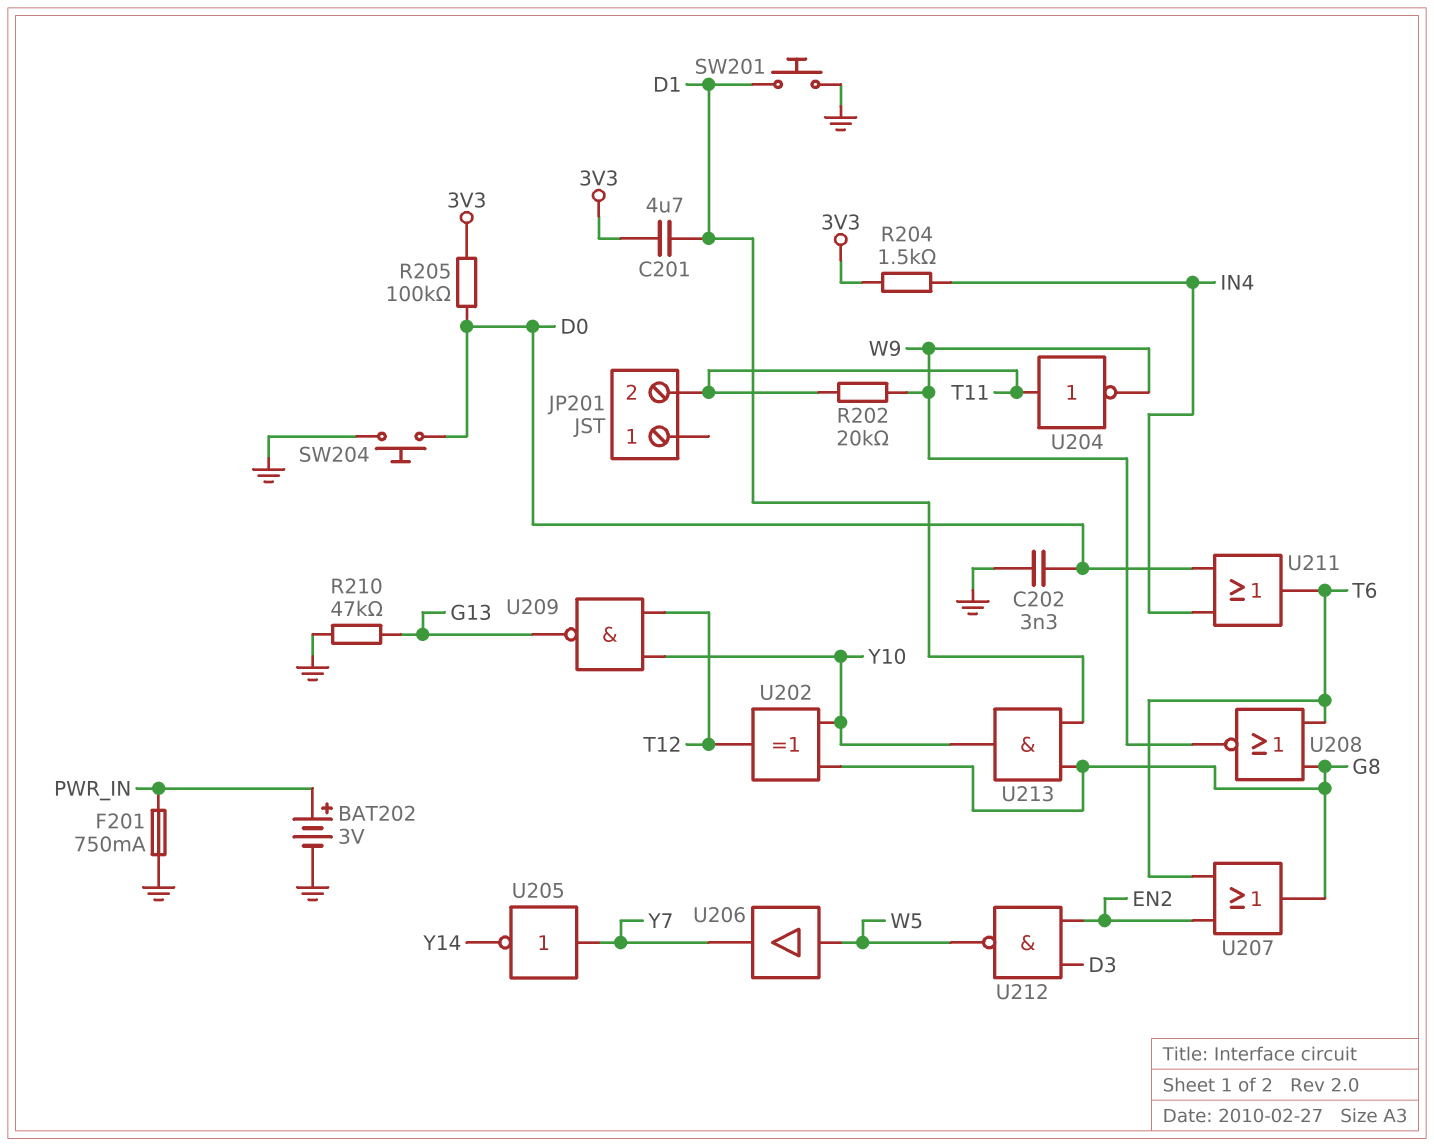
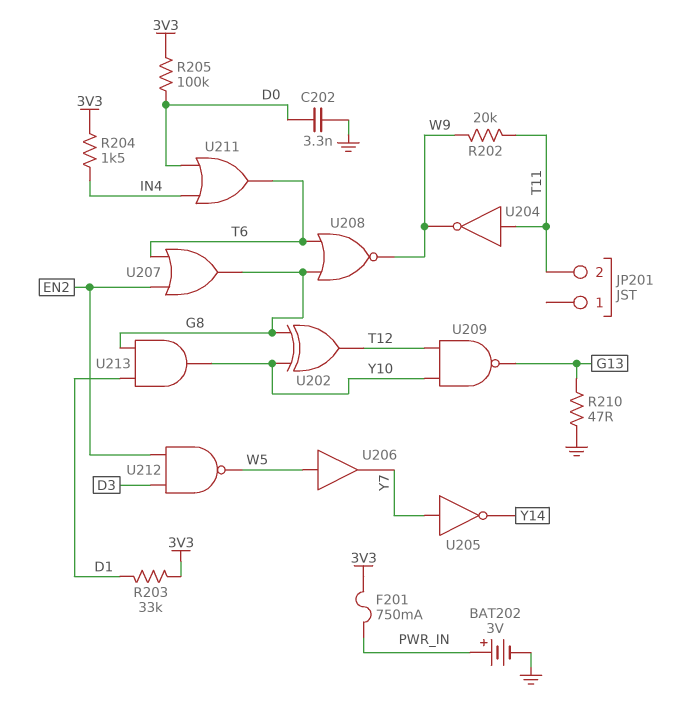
C201: 4.7uF (3V3, D1) -> none
F201: 750mA (GND, PWR_IN) -> 750mA (3V3, PWR_IN)
R203: none -> 33k (3V3, D1)
R210: 47k (G13, GND) -> 47 (G13, GND)
SW201: button (D1, GND) -> none
SW204: button (D0, GND) -> none

